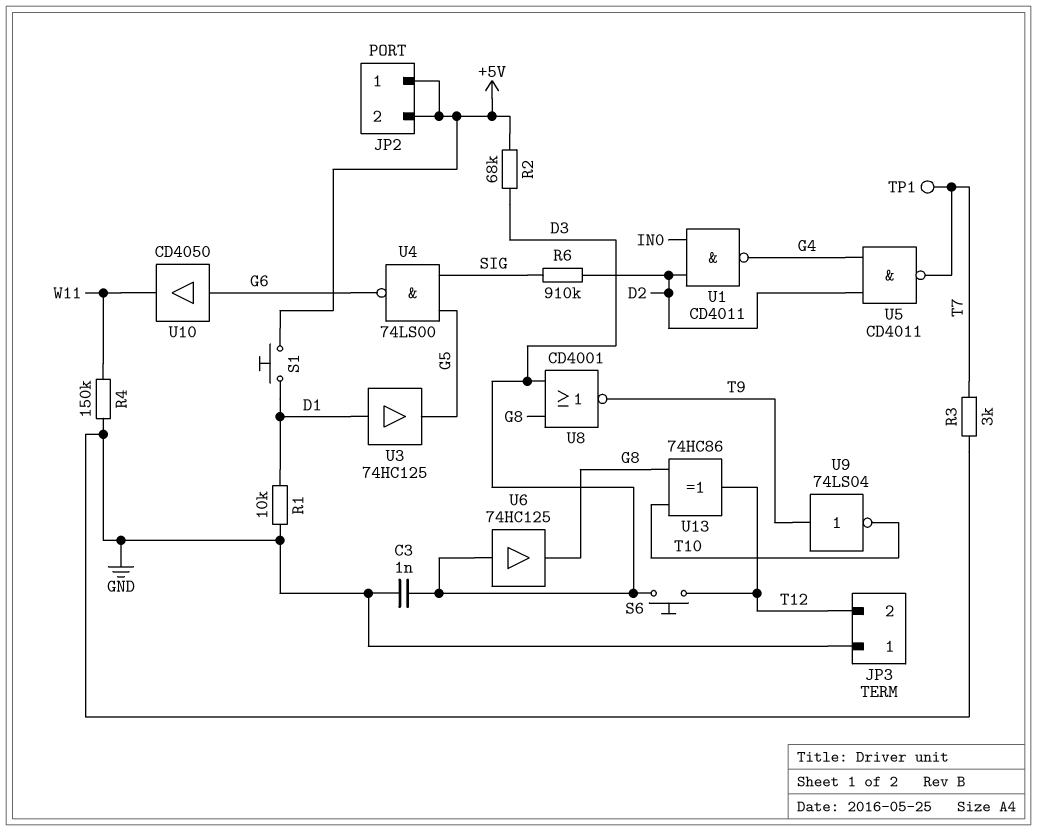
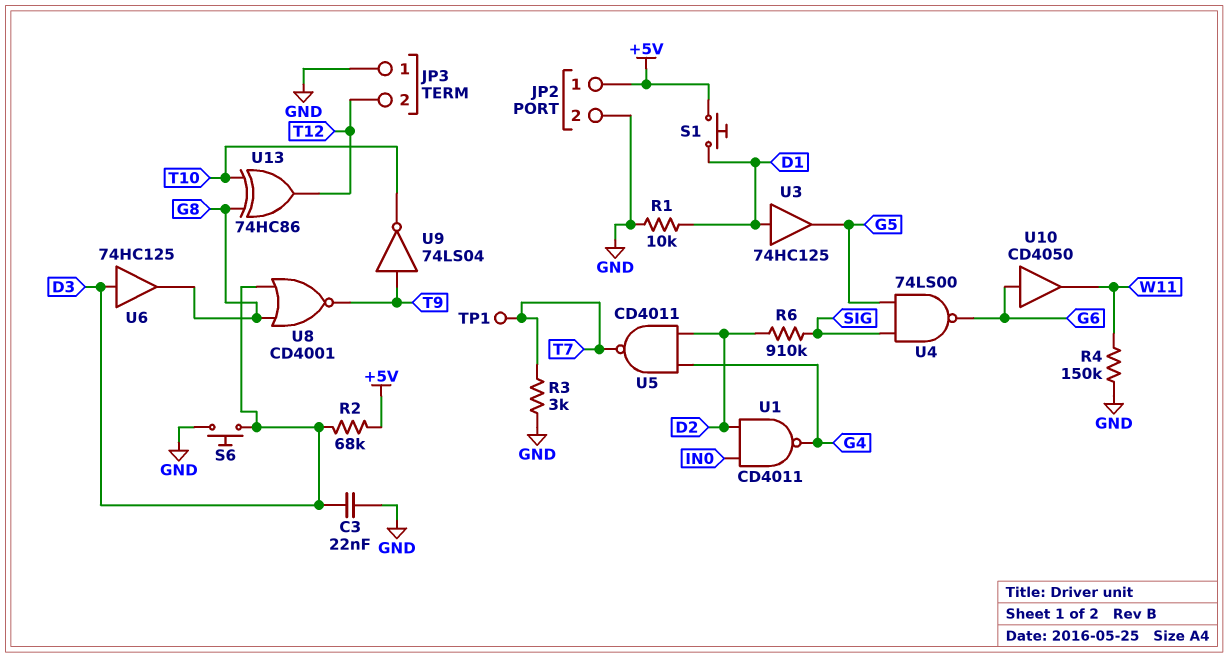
C3: 1nF (D3, GND) -> 22nF (D3, GND)
JP2 pin 2: +5V -> GND
S6: button (D3, T12) -> button (D3, GND)

